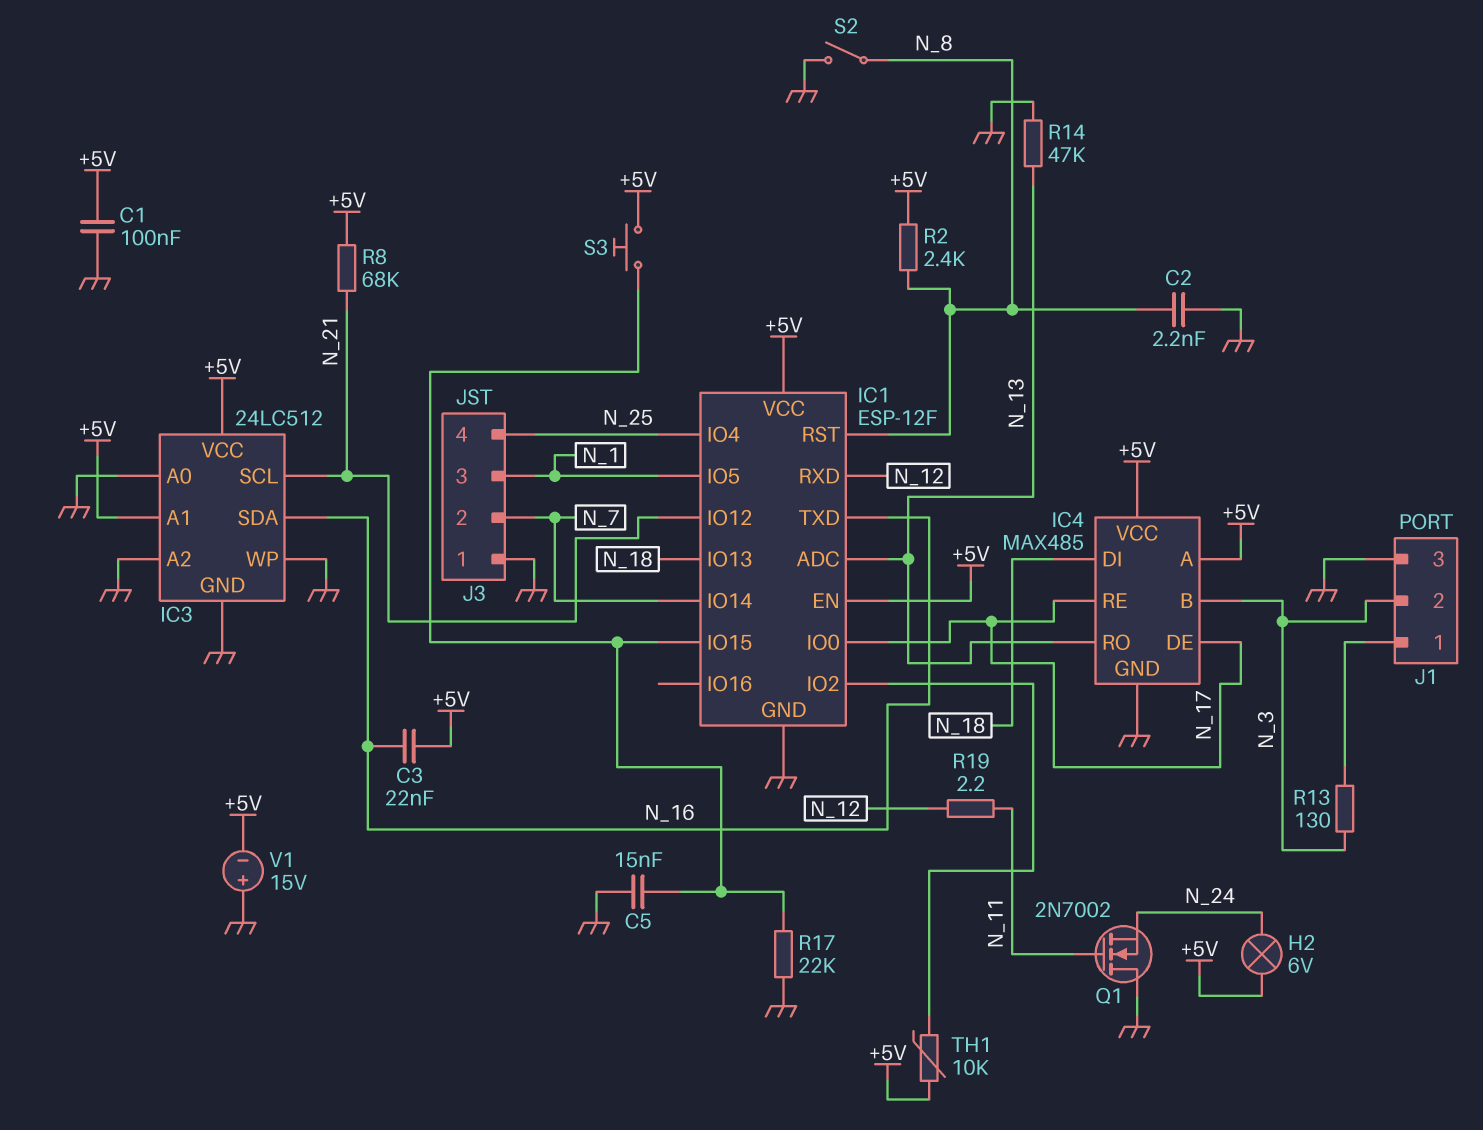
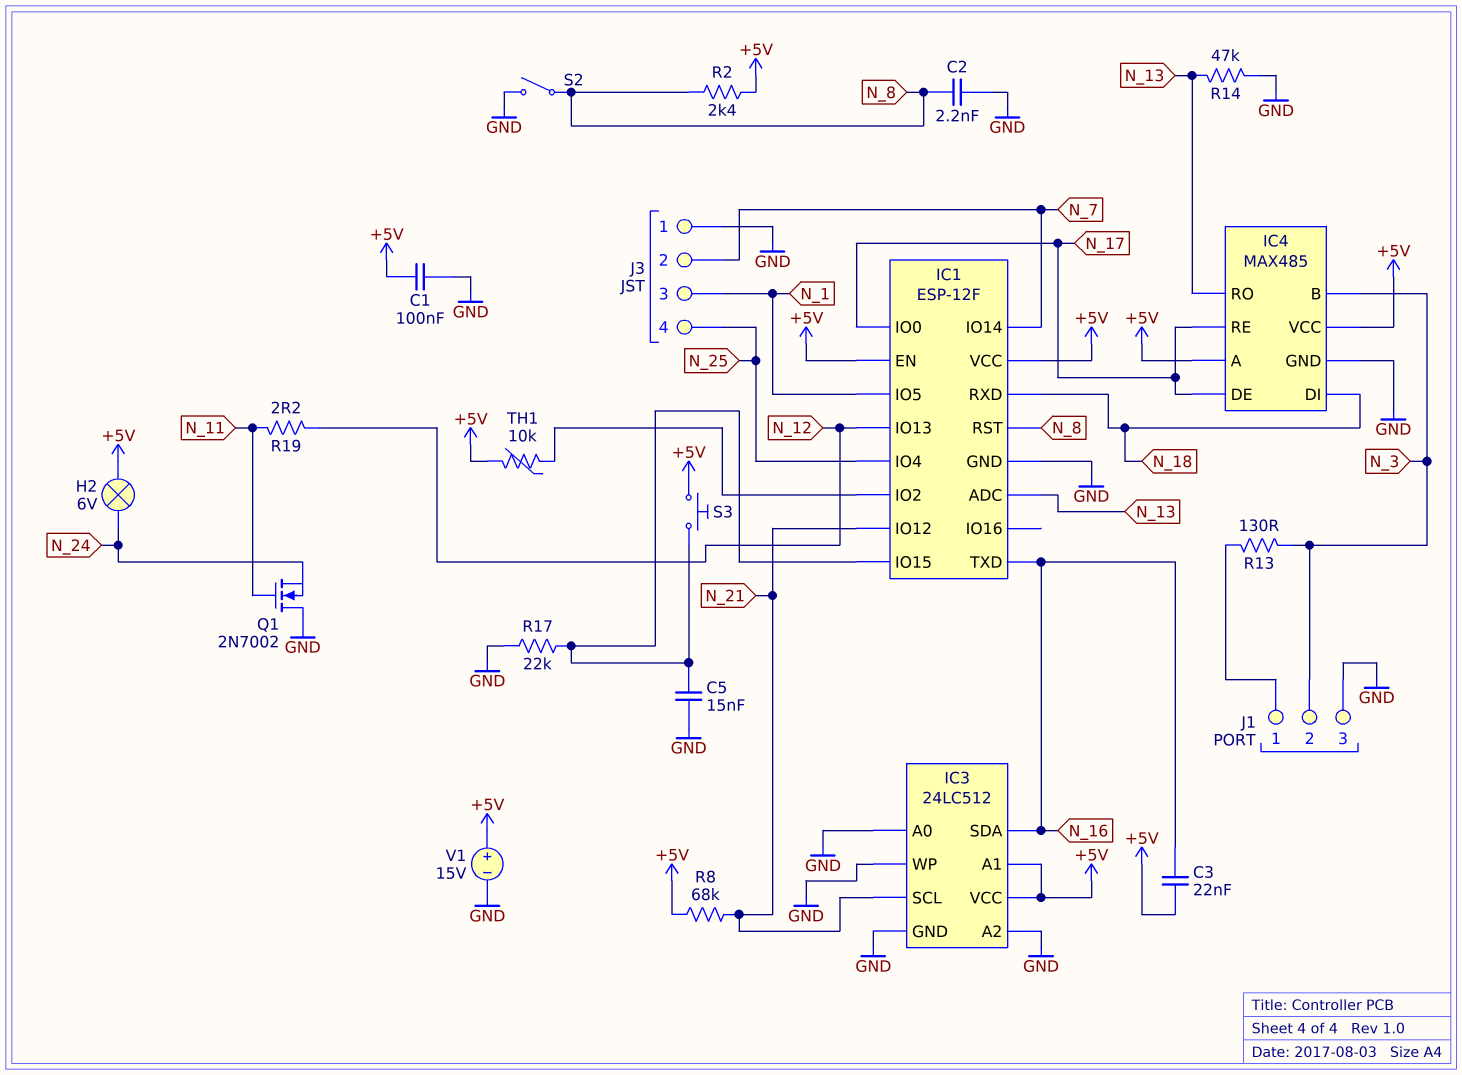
IC1 pin IO13: N_18 -> N_12
IC1 pin RXD: N_12 -> N_18
V1: 15V (plus GND, minus +5V) -> 15V (plus +5V, minus GND)

